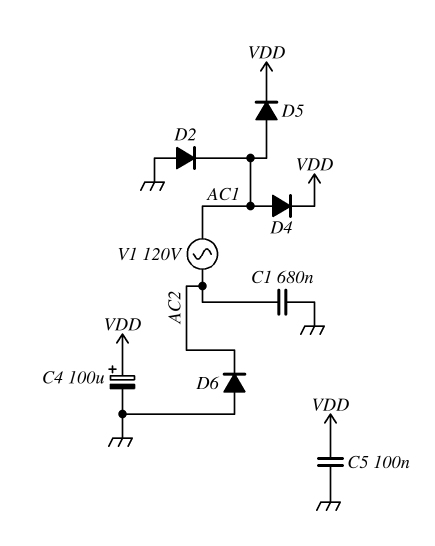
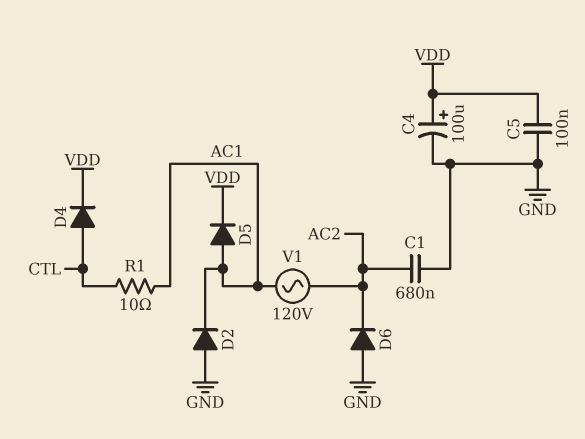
D4: diode (A AC1, K VDD) -> diode (A CTL, K VDD)
R1: none -> 10 (AC1, CTL)

